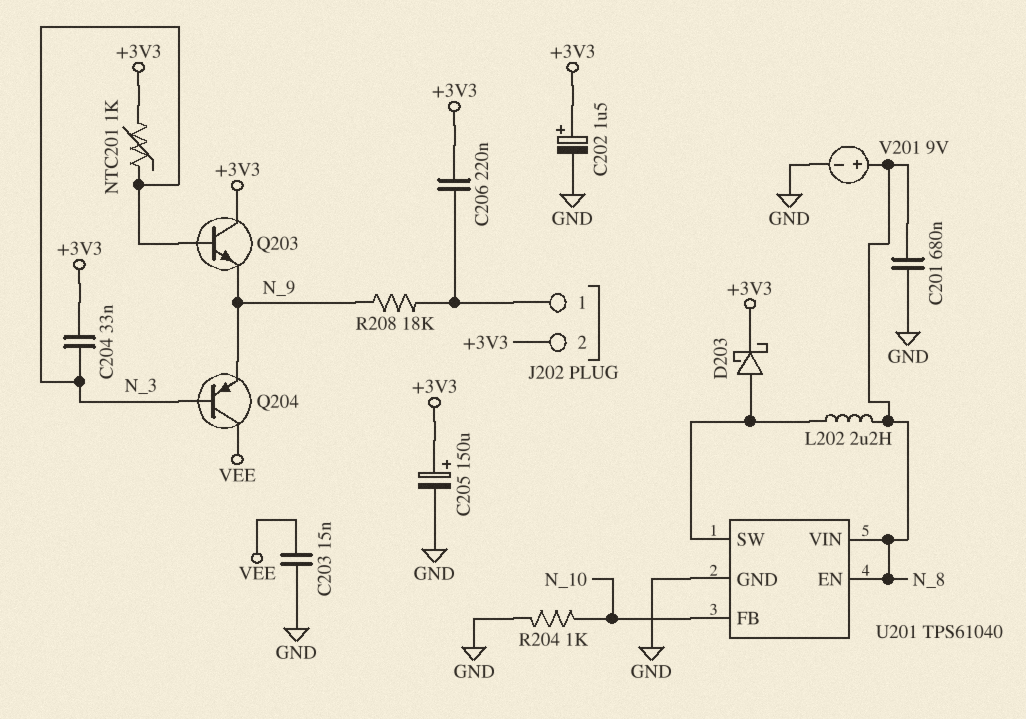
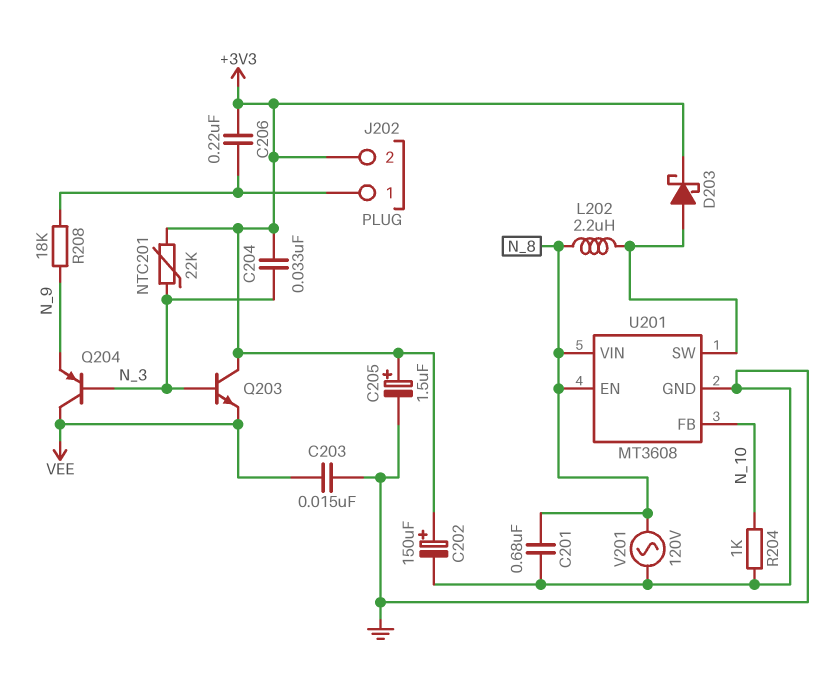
C202: 1.5uF (plus +3V3, minus GND) -> 150uF (plus +3V3, minus GND)
C205: 150uF (plus +3V3, minus GND) -> 1.5uF (plus +3V3, minus GND)
NTC201: 1k (+3V3, N_3) -> 22k (+3V3, N_3)
Q203: NPN (B N_3, C +3V3, E N_9) -> NPN (B N_3, C +3V3, E VEE)
U201: TPS61040 -> MT3608
V201: 9V (plus N_8, minus GND) -> AC 120V (GND, N_8)

